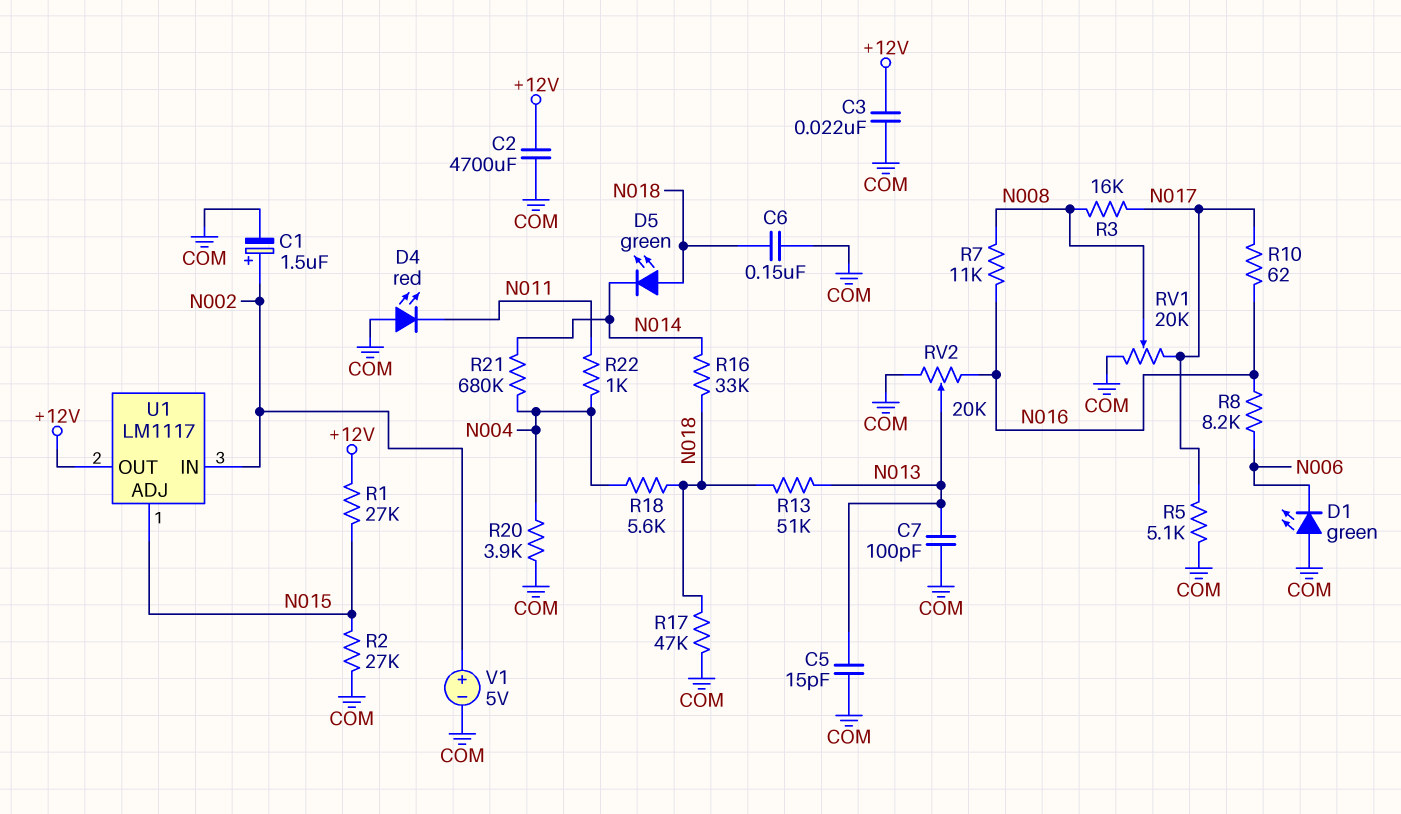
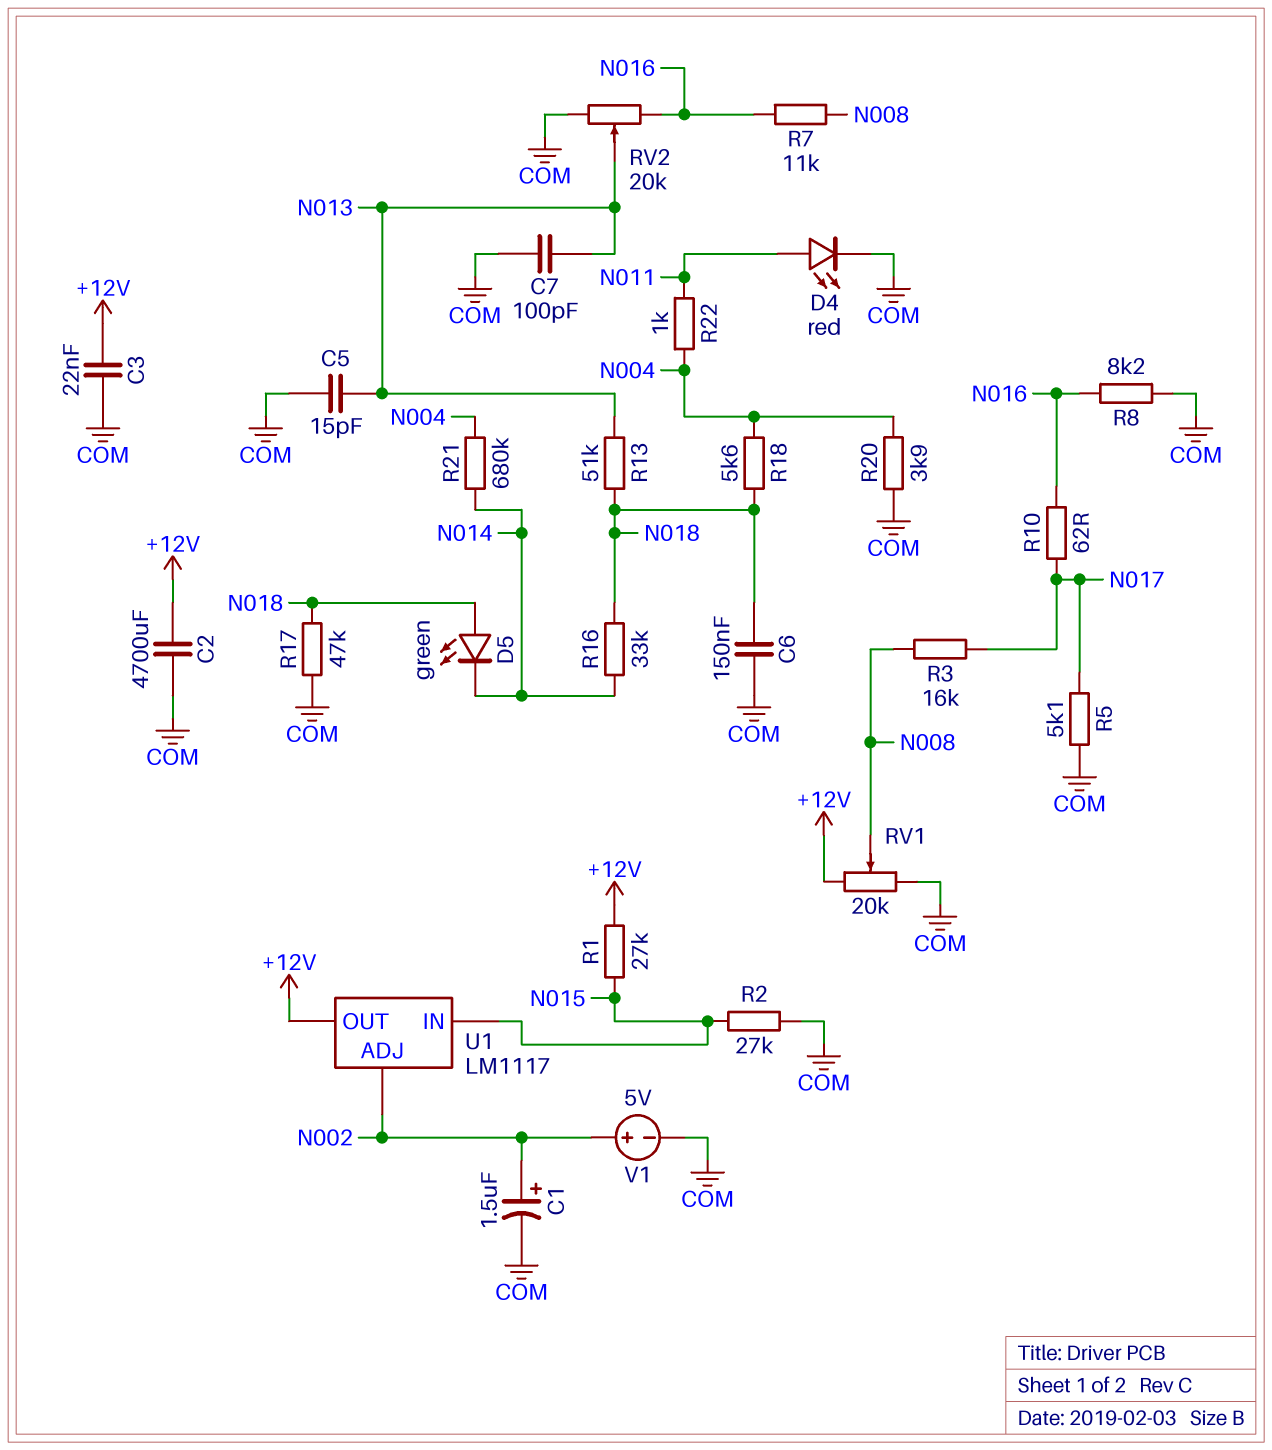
D1: LED green (A COM, K N006) -> none
D4: LED red (A COM, K N011) -> LED red (A N011, K COM)
R8: 8.2k (N006, N016) -> 8.2k (COM, N016)
RV1: 20k (COM, N017, wiper N008) -> 20k (+12V, COM, wiper N008)
U1 pin ADJ: N015 -> N002
U1 pin IN: N002 -> N015

